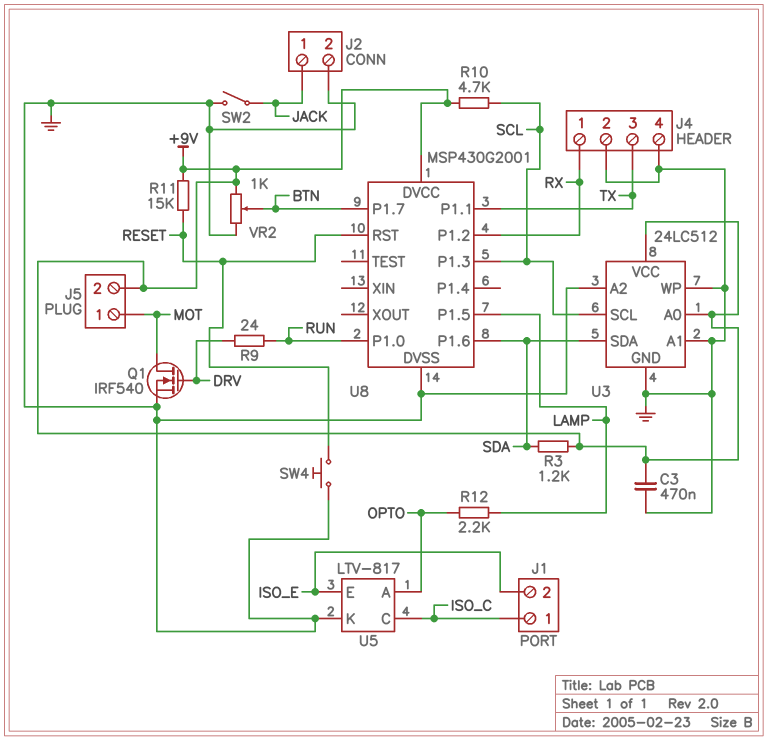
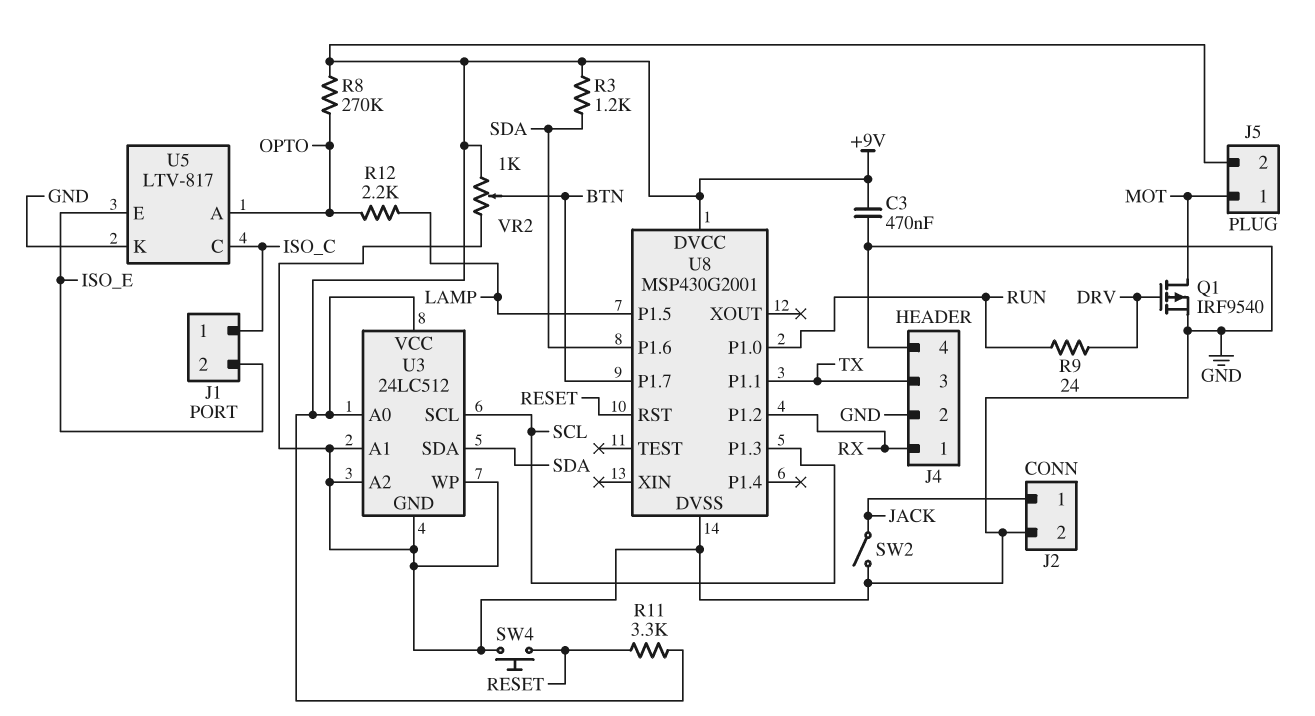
Q1: NMOS IRF540 (G DRV, D MOT, S GND) -> PMOS IRF9540 (G DRV, D MOT, S GND)
R8: none -> 270k (+9V, OPTO)
R10: 4.7k (+9V, SCL) -> none
R11: 15k (+9V, RESET) -> 3.3k (+9V, RESET)

